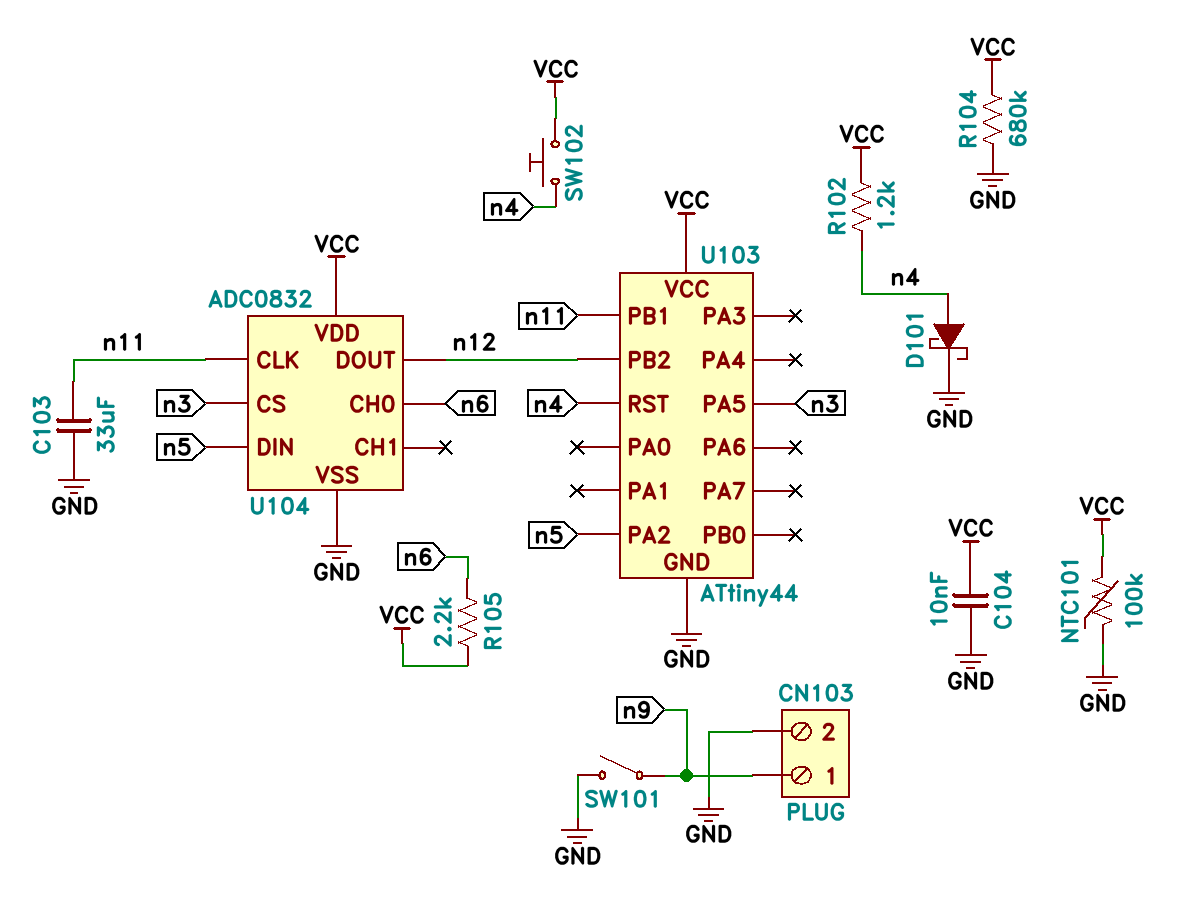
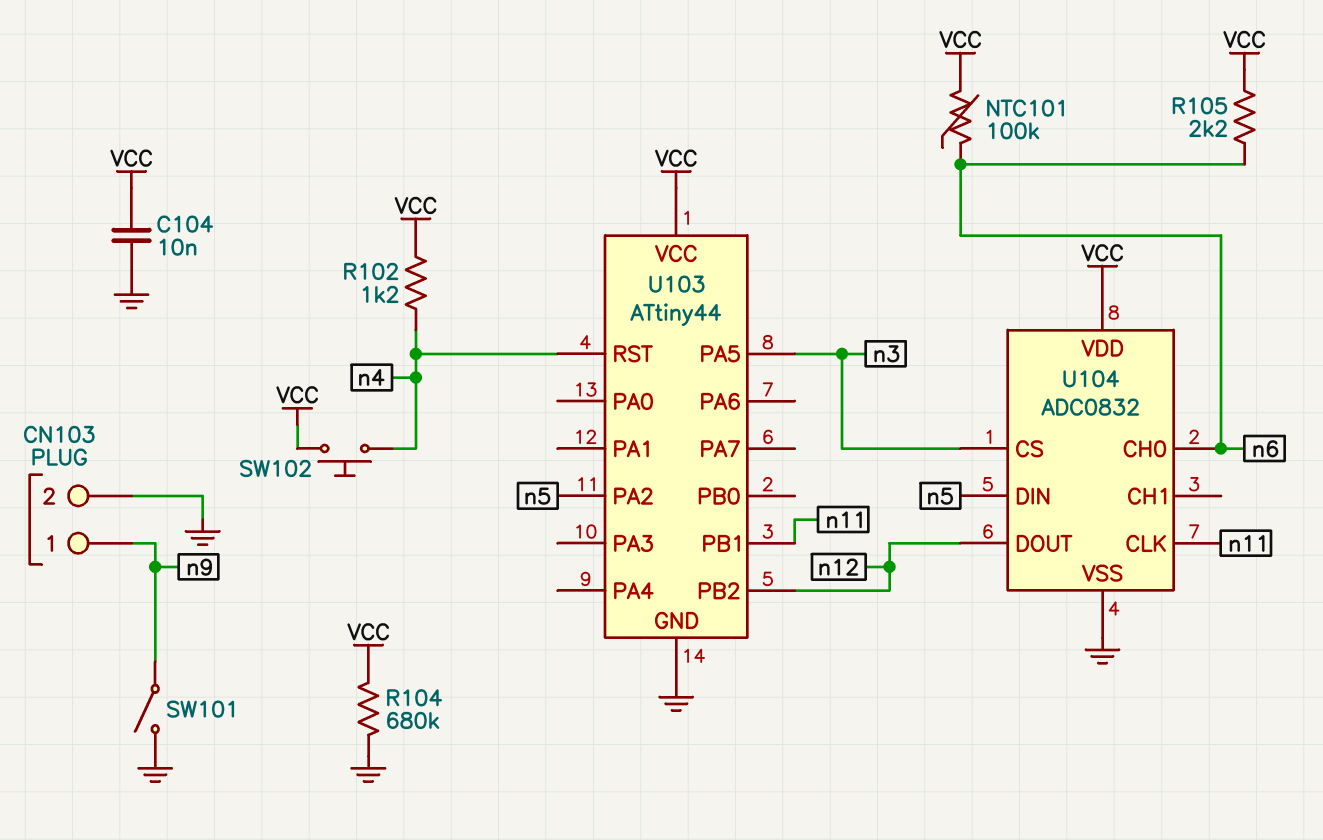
C103: 33uF (GND, n11) -> none
D101: schottky (A n4, K GND) -> none
NTC101: 100k (GND, VCC) -> 100k (VCC, n6)

